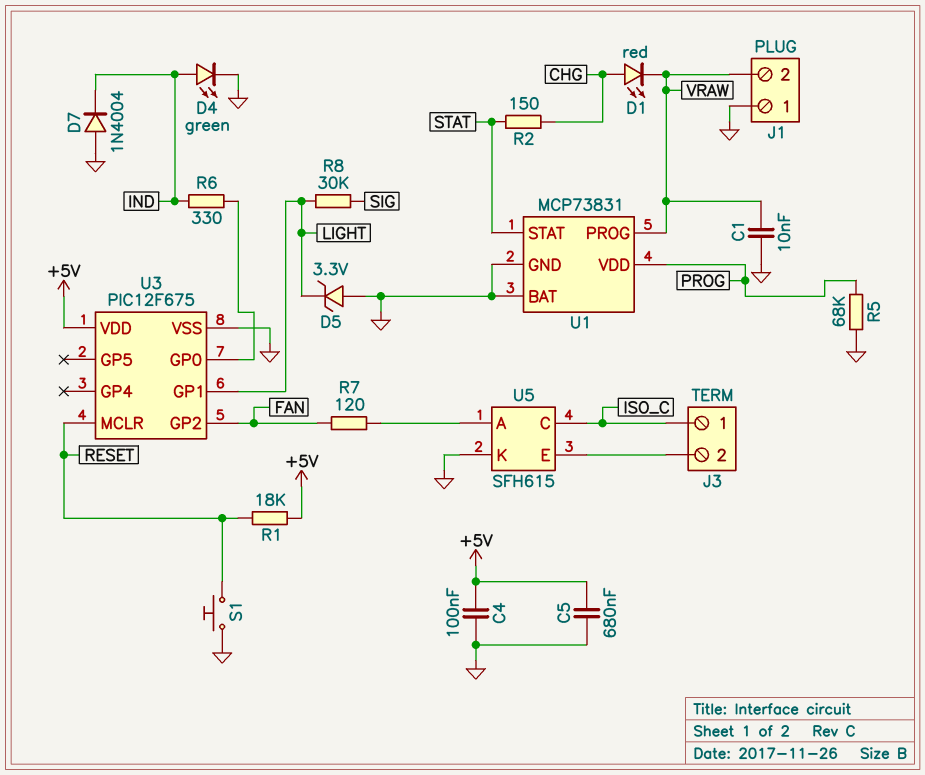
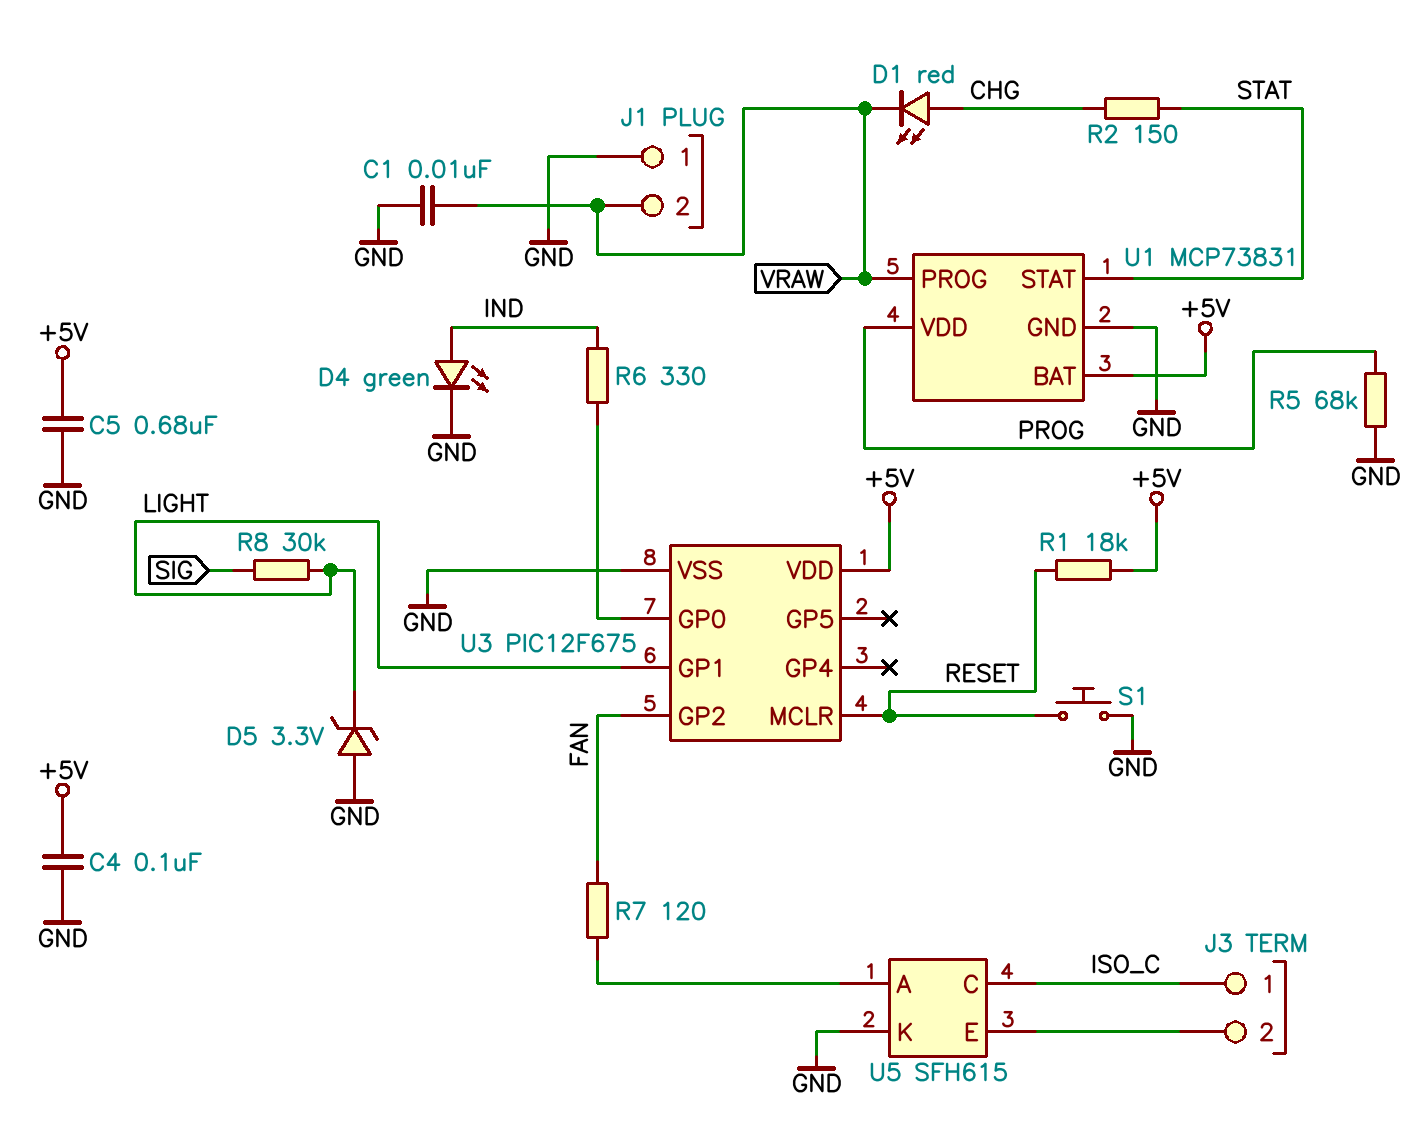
D7: diode 1N4004 (A GND, K IND) -> none
U1 pin BAT: GND -> +5V

